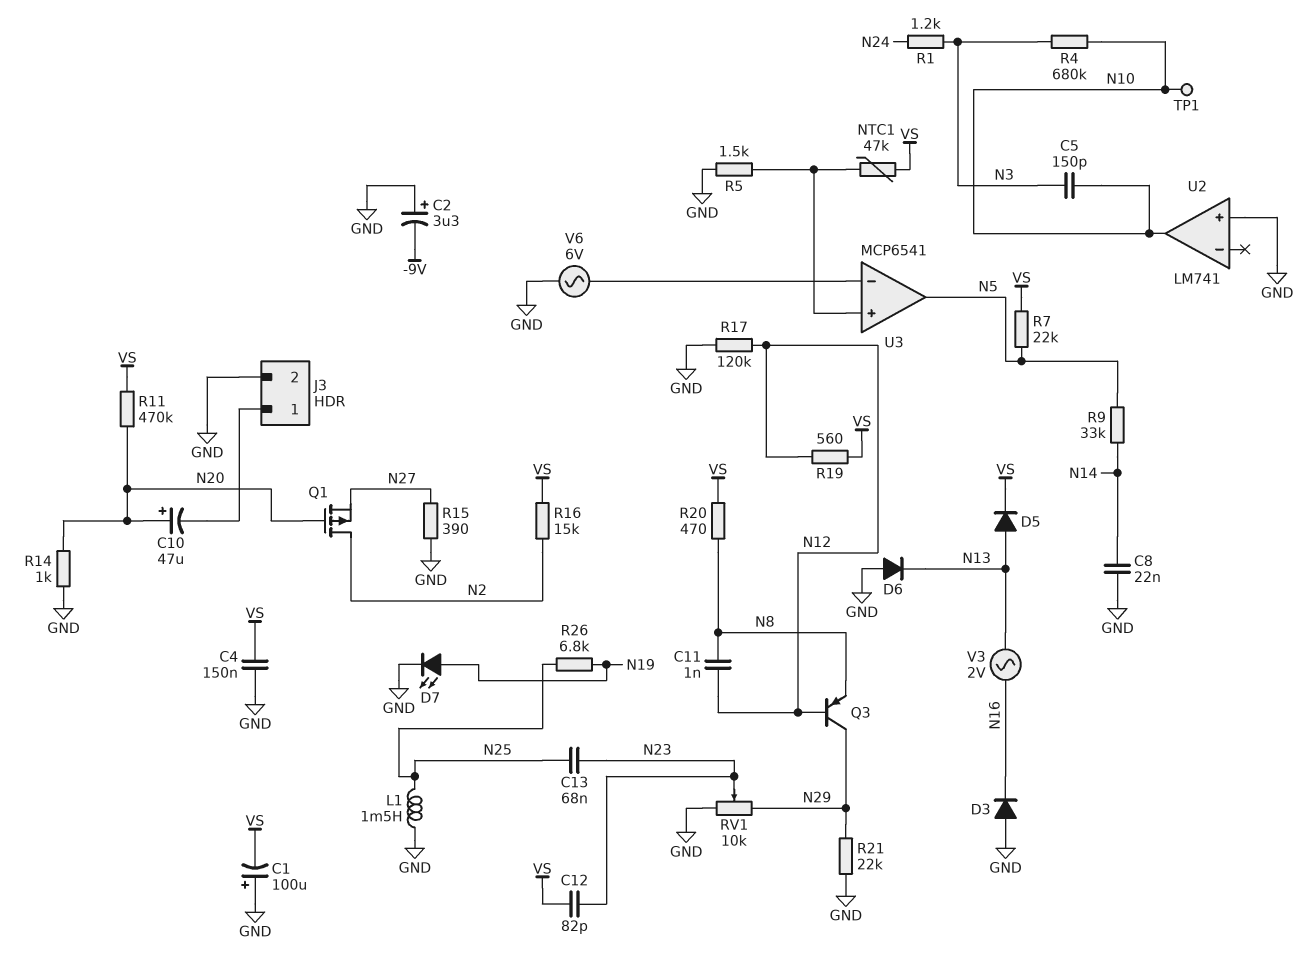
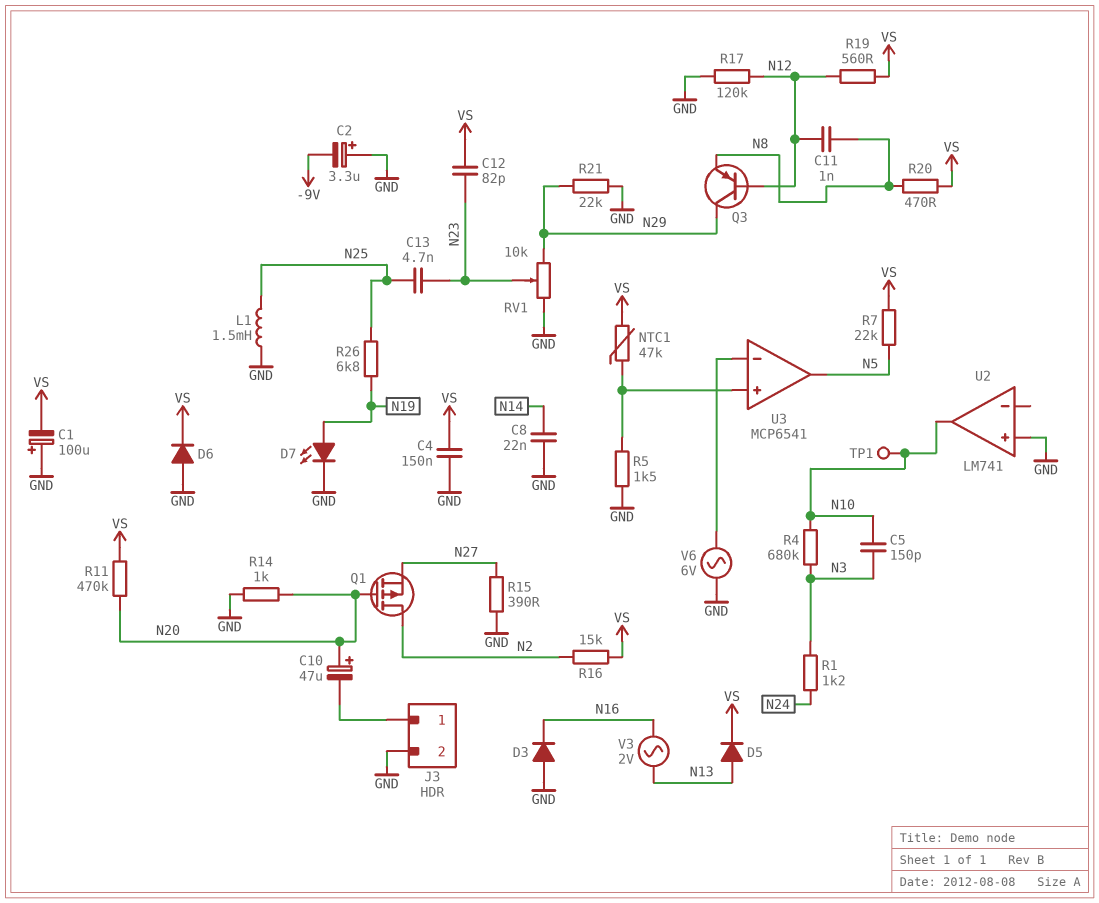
C13: 68nF (N23, N25) -> 4.7nF (N23, N25)
D6: diode (A GND, K N13) -> diode (A GND, K VS)
R9: 33k (N5, N14) -> none

